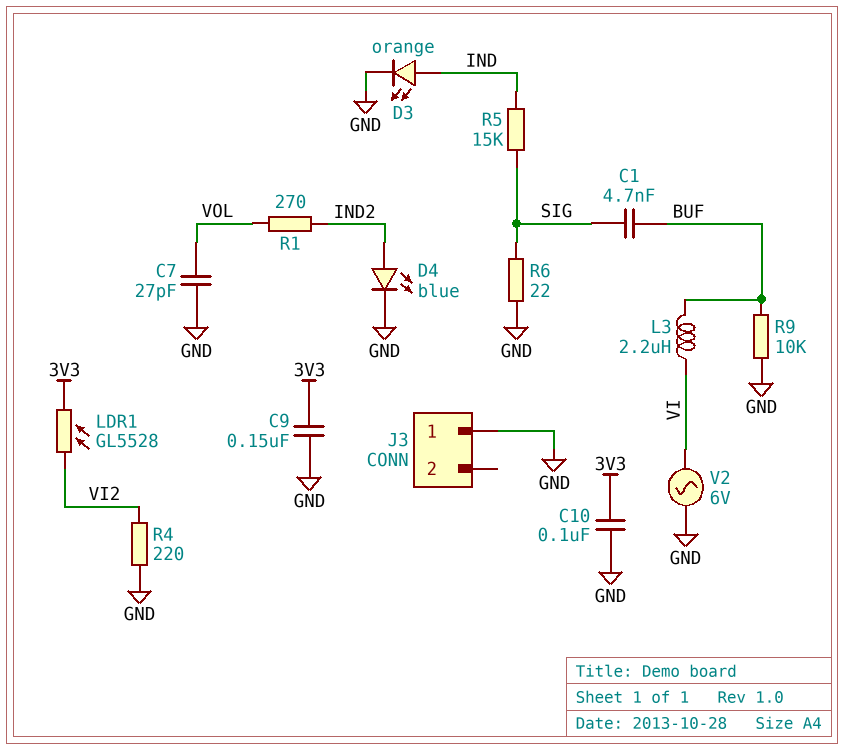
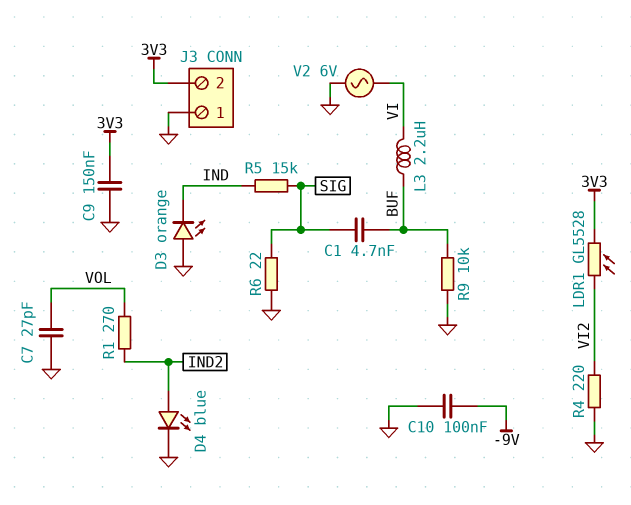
C10: 100nF (3V3, GND) -> 100nF (-9V, GND)
D3: LED orange (A IND, K GND) -> LED orange (A GND, K IND)
J3 pin 2: none -> 3V3

